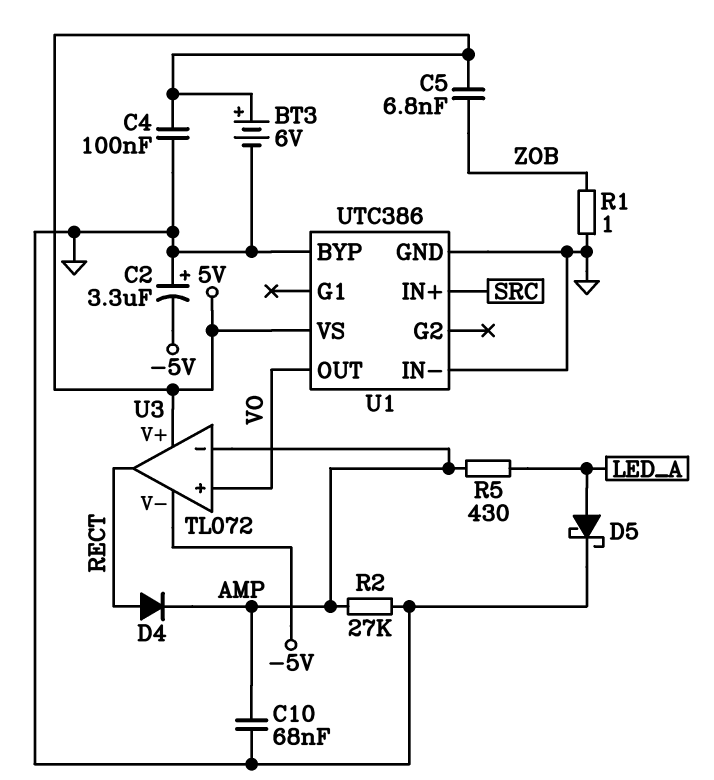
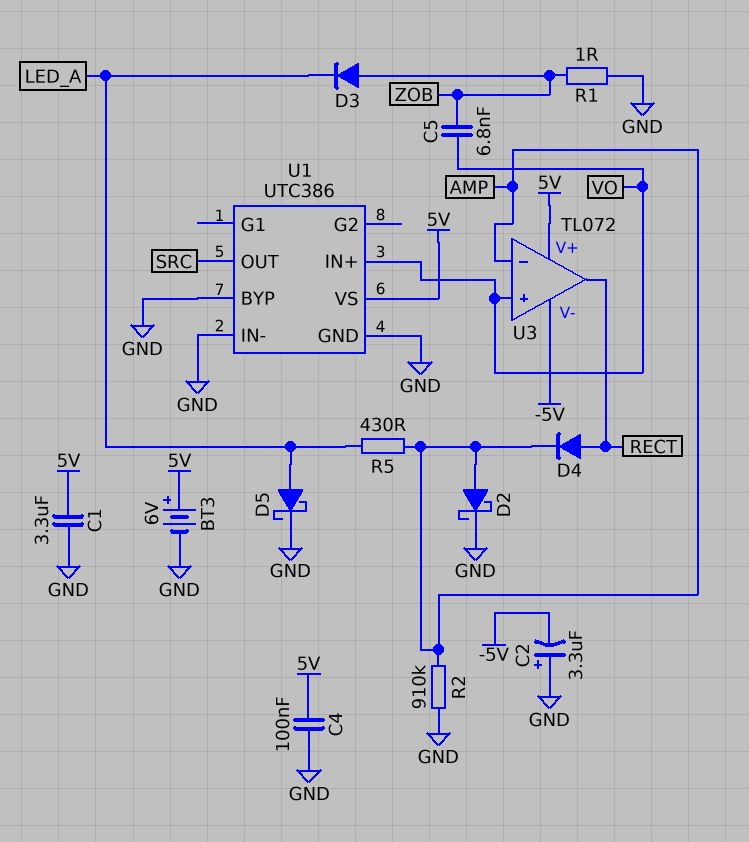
C1: none -> 3.3uF (5V, GND)
C5: 6.8nF (5V, ZOB) -> 6.8nF (VO, ZOB)
C10: 68nF (AMP, GND) -> none
D2: none -> schottky (A AMP, K GND)
D3: none -> diode (A ZOB, K LED_A)
R2: 27k (AMP, GND) -> 910k (AMP, GND)
U1 pin IN+: SRC -> VO
U1 pin OUT: VO -> SRC

